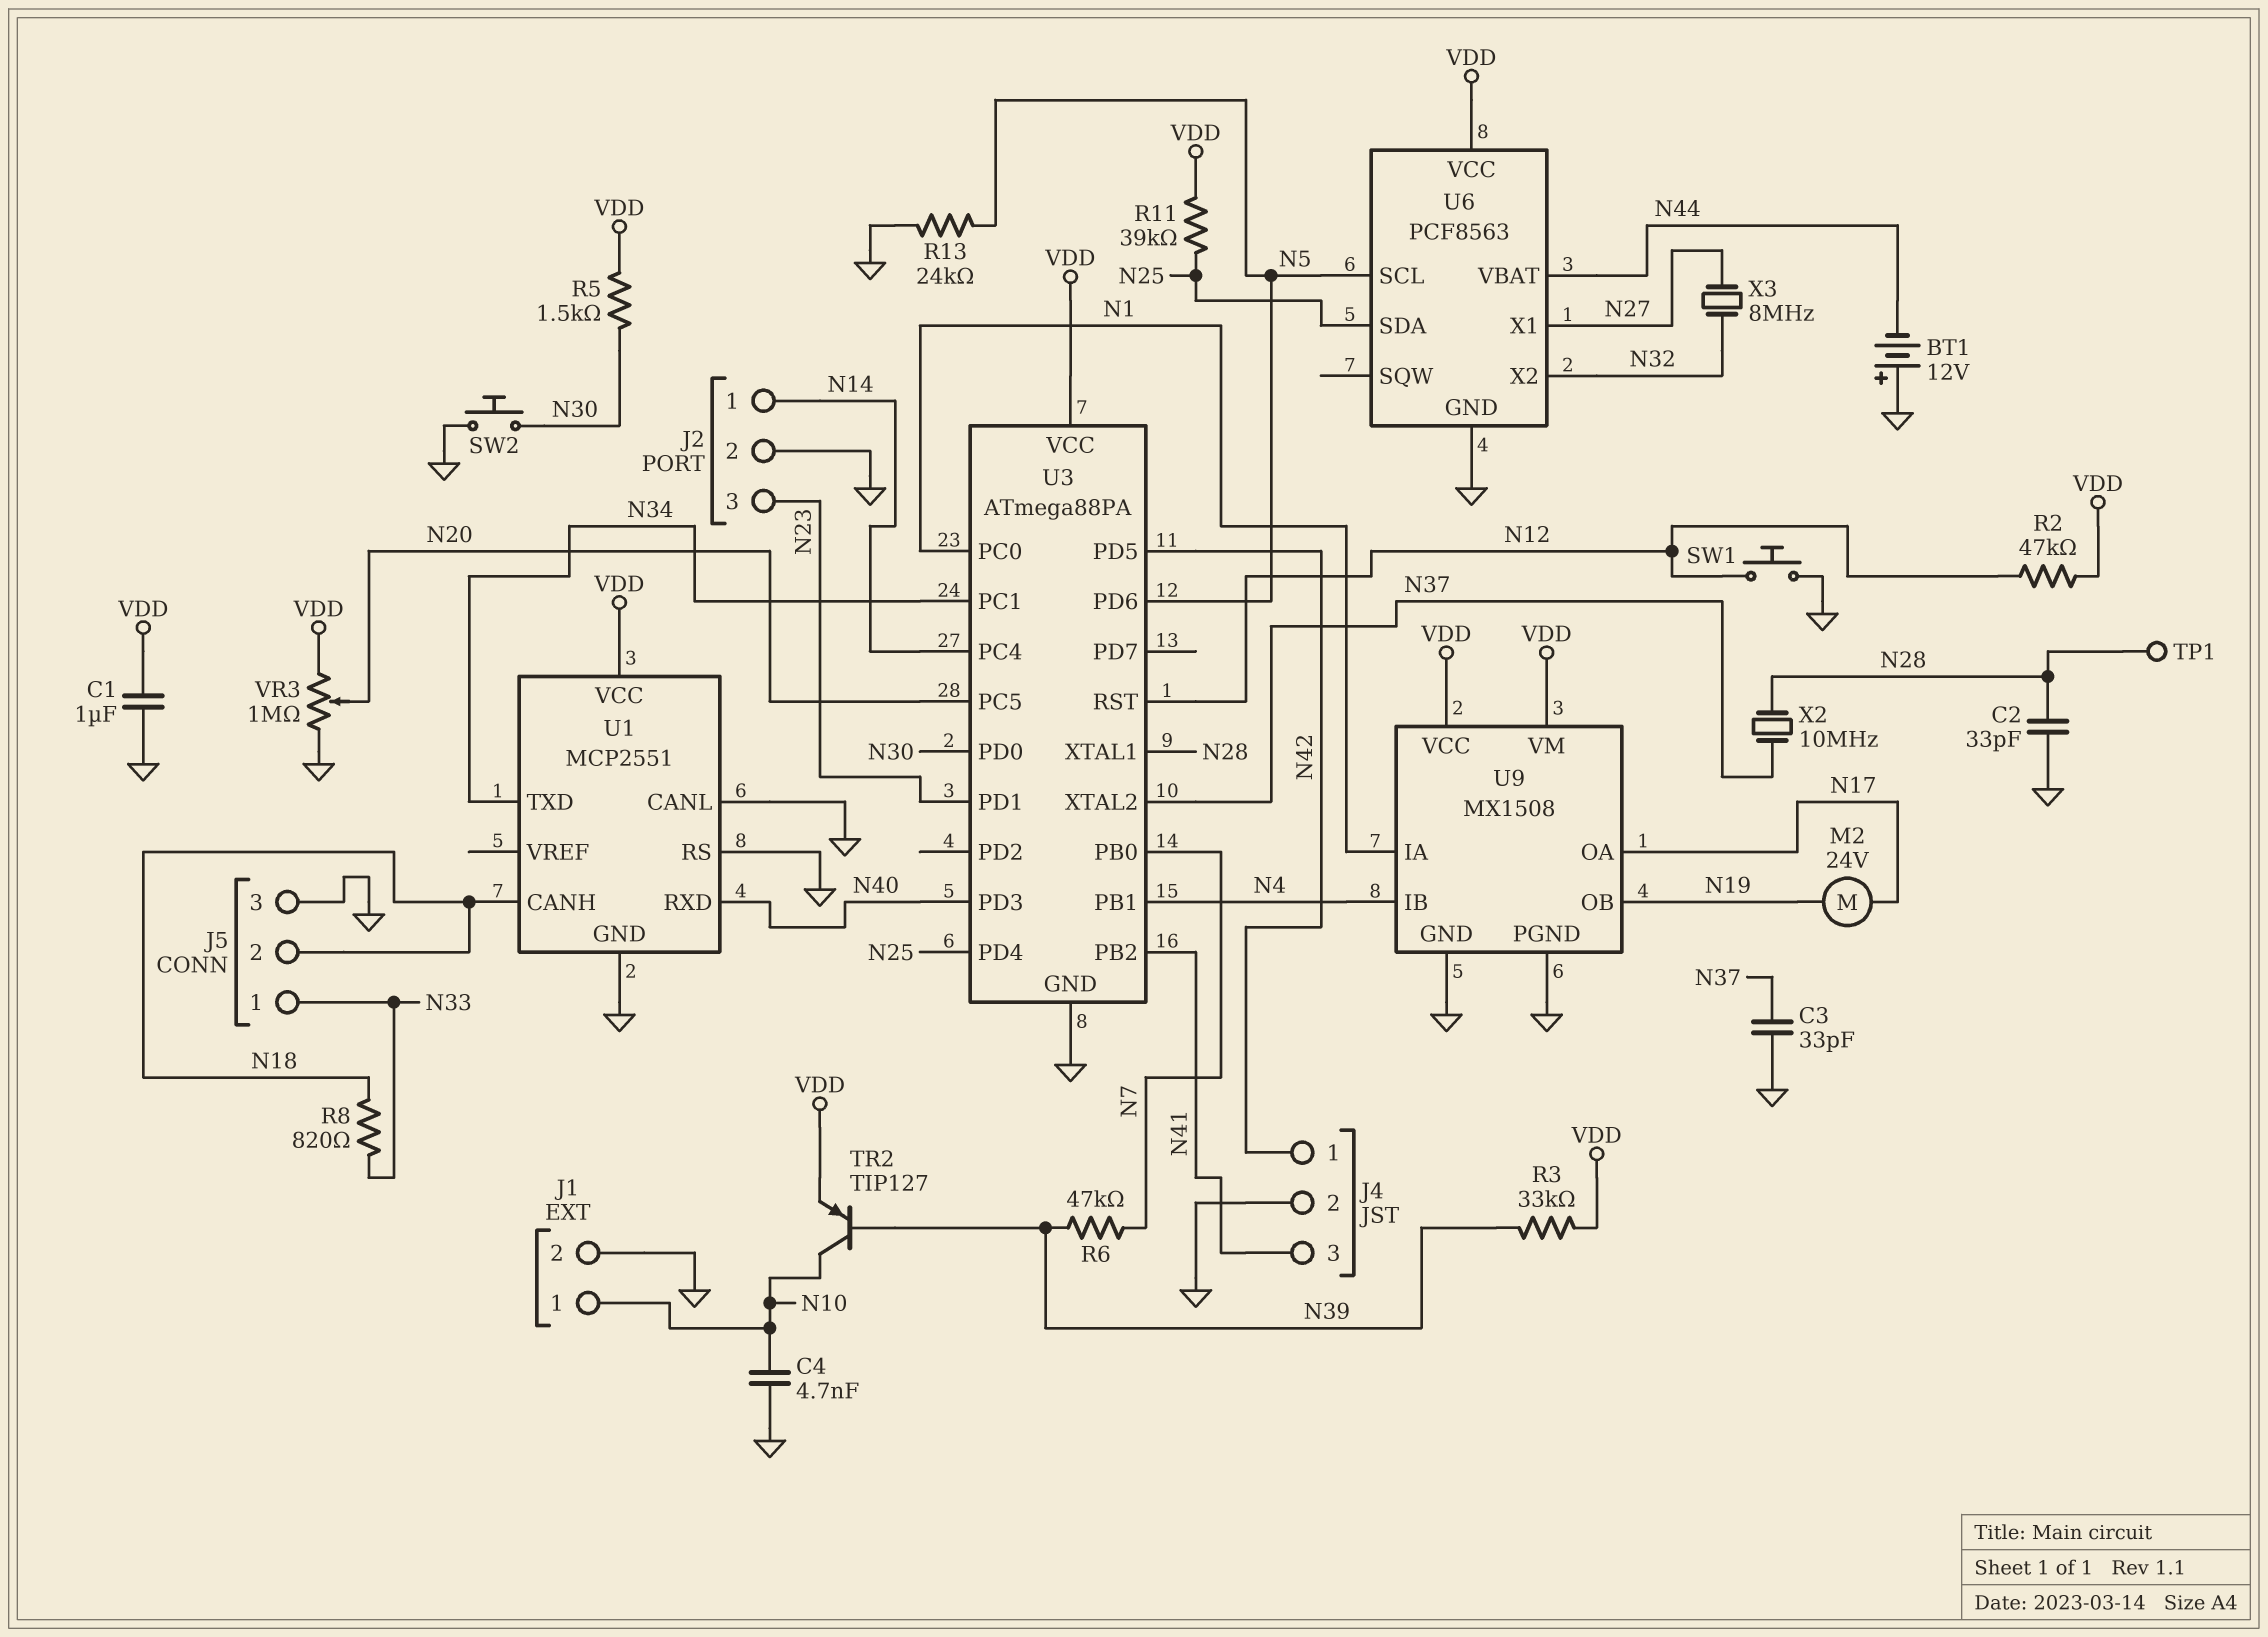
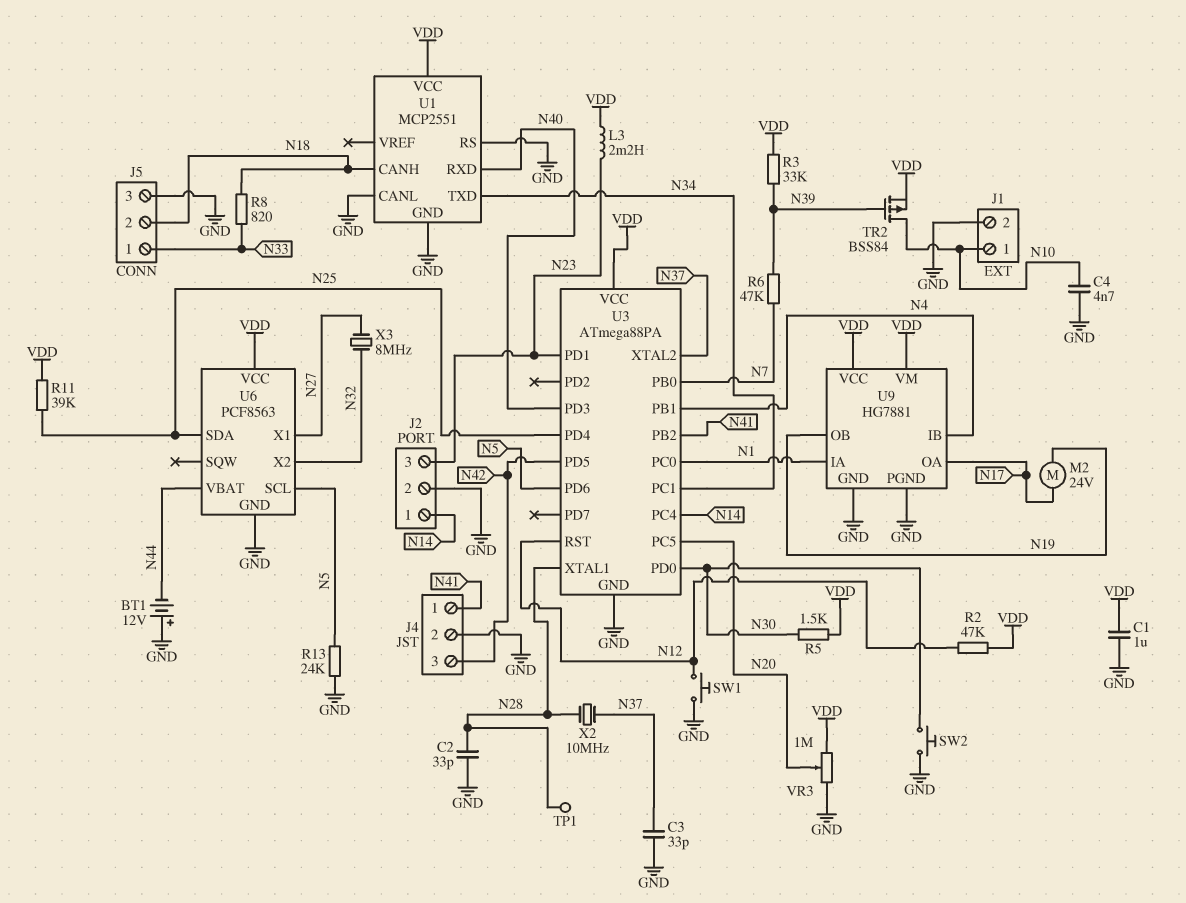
J4 pin 1: N42 -> N41
J4 pin 3: N41 -> N42
L3: none -> 2.2mH (N23, VDD)
TR2: PNP TIP127 (B N39, C N10, E VDD) -> PMOS BSS84 (G N39, D N10, S VDD)
U9: MX1508 -> HG7881

